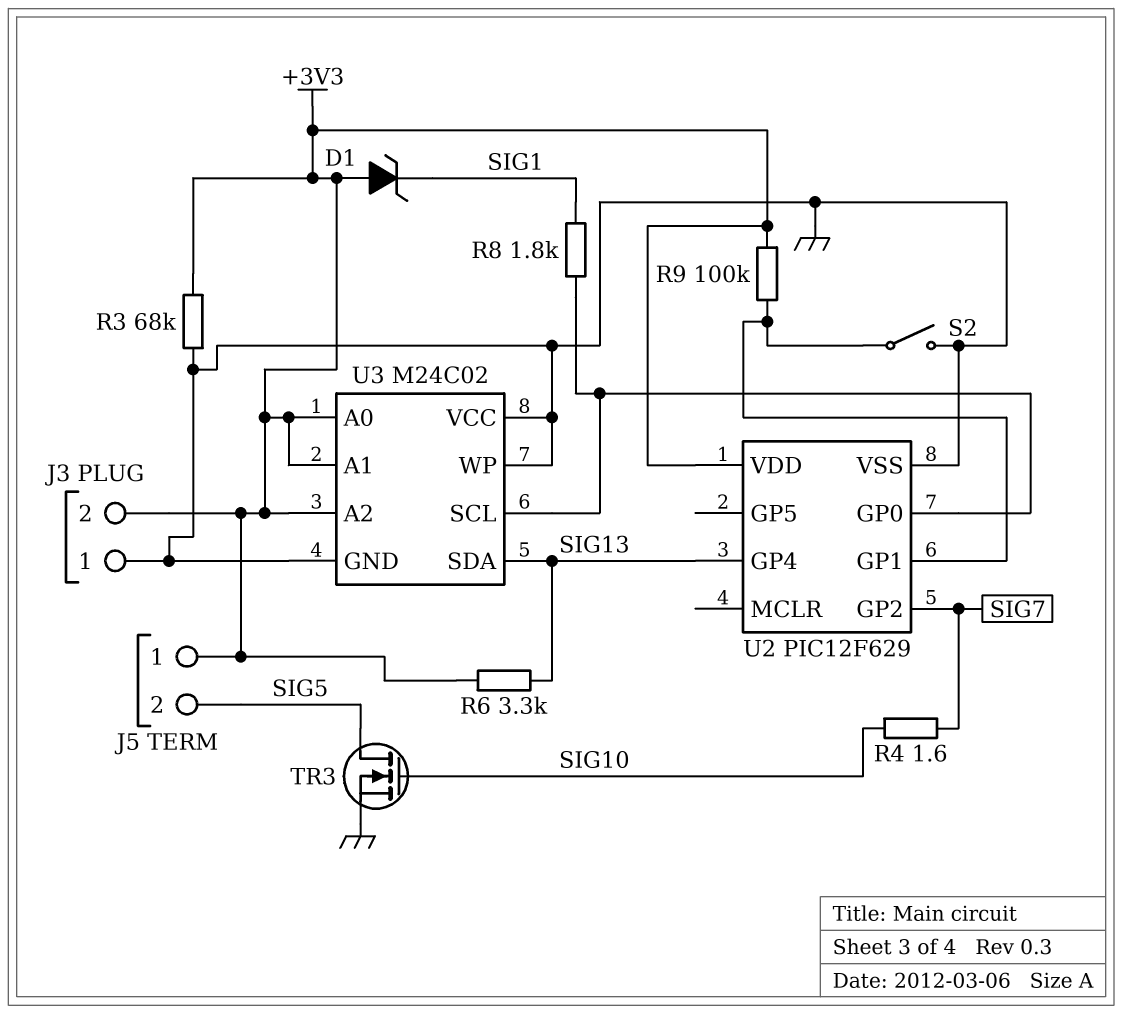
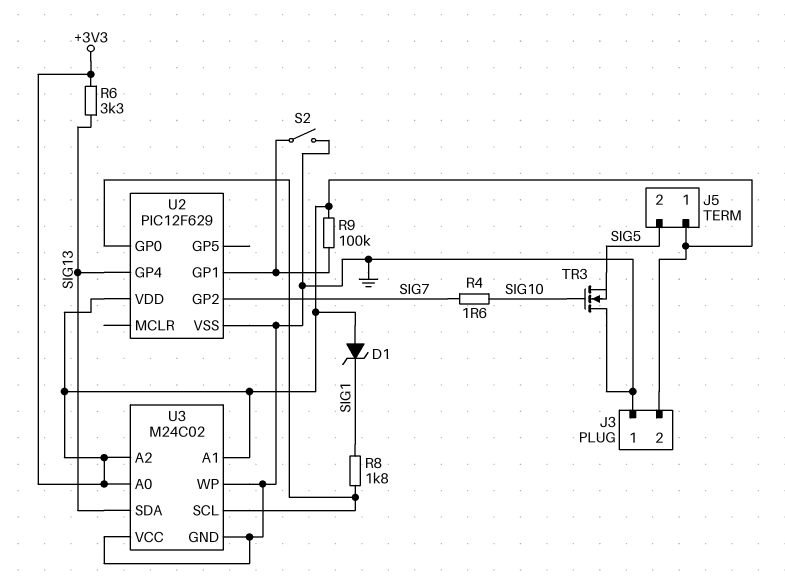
R3: 68k (+3V3, GND) -> none
TR3: NMOS (G SIG10, D SIG5, S GND) -> NMOS (G SIG10, D GND, S SIG5)

